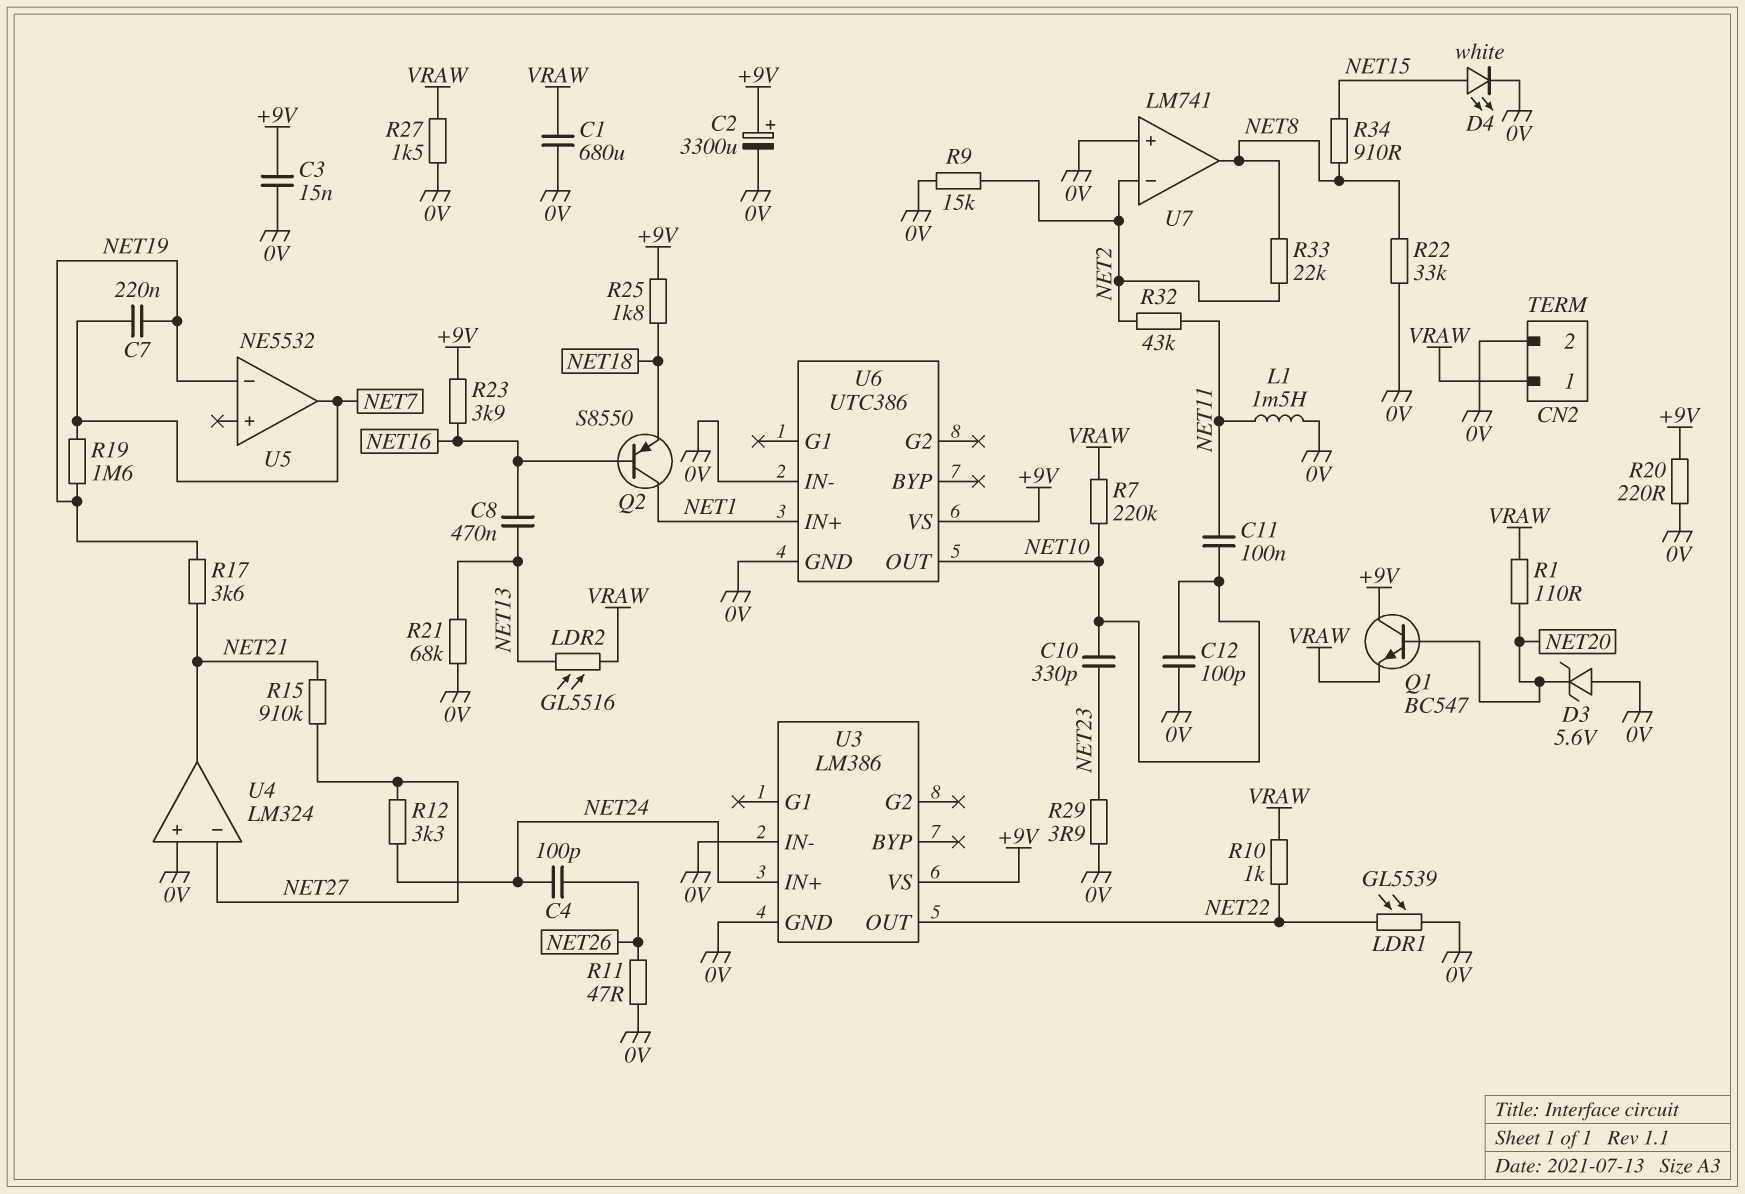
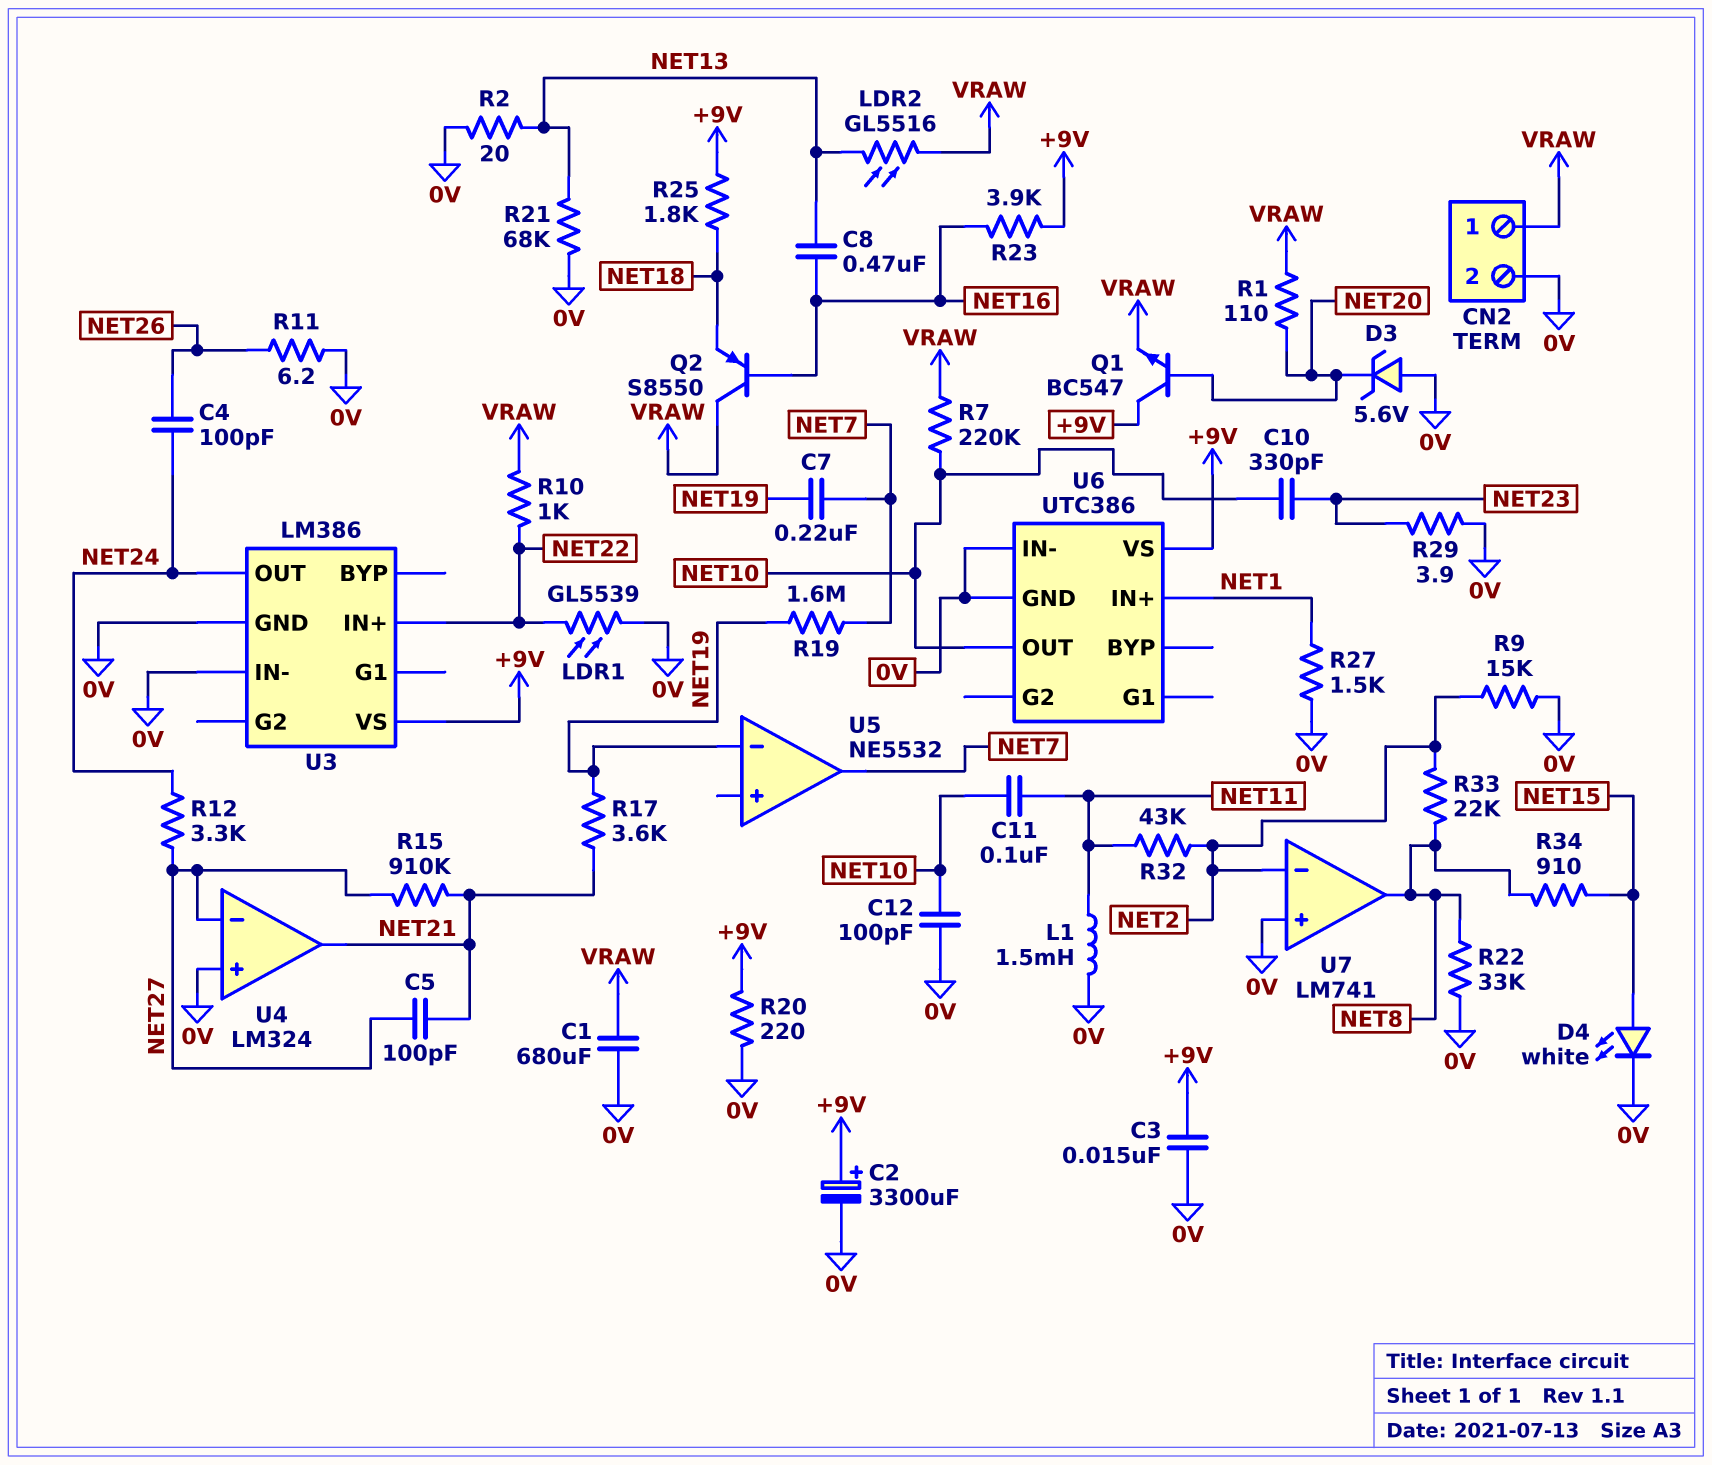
C5: none -> 100pF (NET21, NET27)
Q2: PNP S8550 (B NET16, C NET1, E NET18) -> PNP S8550 (B NET16, C VRAW, E NET18)
R2: none -> 20 (0V, NET13)
R11: 47 (0V, NET26) -> 6.2 (0V, NET26)
R27: 1.5k (0V, VRAW) -> 1.5k (0V, NET1)
U3 pin IN+: NET24 -> NET22
U3 pin OUT: NET22 -> NET24

